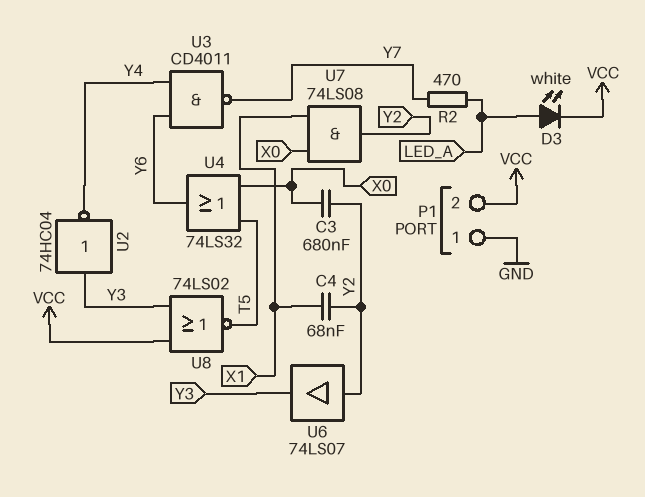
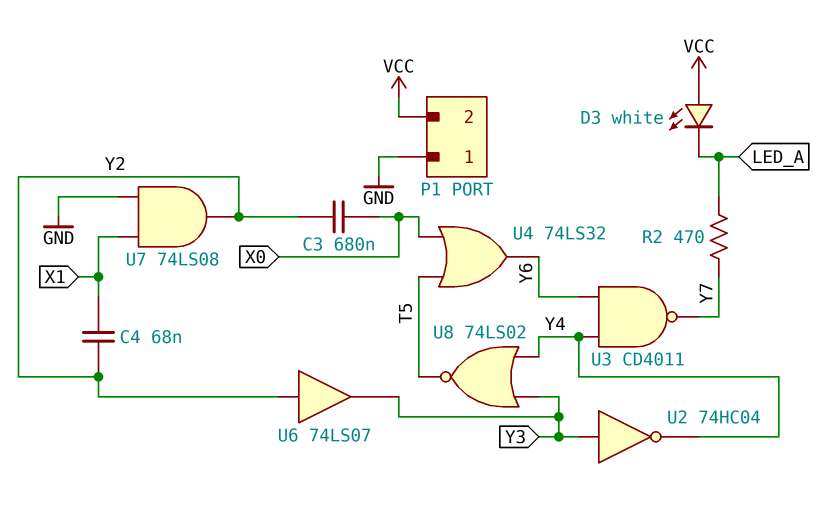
D3: LED white (A LED_A, K VCC) -> LED white (A VCC, K LED_A)
U7: AND 74LS08 (in X0, in X1, out Y2) -> AND 74LS08 (in GND, in X1, out Y2)
U8: NOR 74LS02 (in VCC, in Y3, out T5) -> NOR 74LS02 (in Y3, in Y4, out T5)

